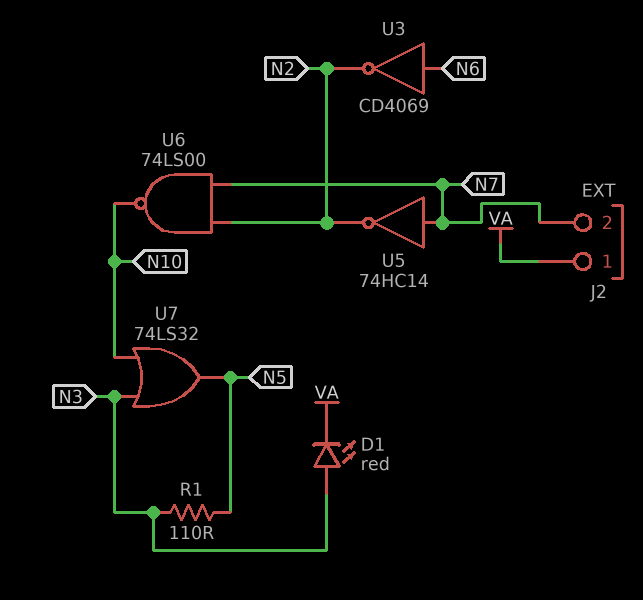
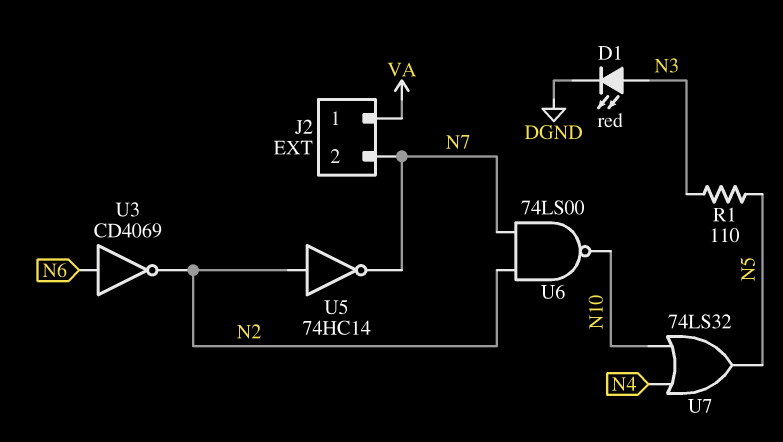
D1: LED red (A N3, K VA) -> LED red (A N3, K DGND)
U5: NOT 74HC14 (in N7, out N2) -> NOT 74HC14 (in N2, out N7)
U7: OR 74LS32 (in N3, in N10, out N5) -> OR 74LS32 (in N4, in N10, out N5)

